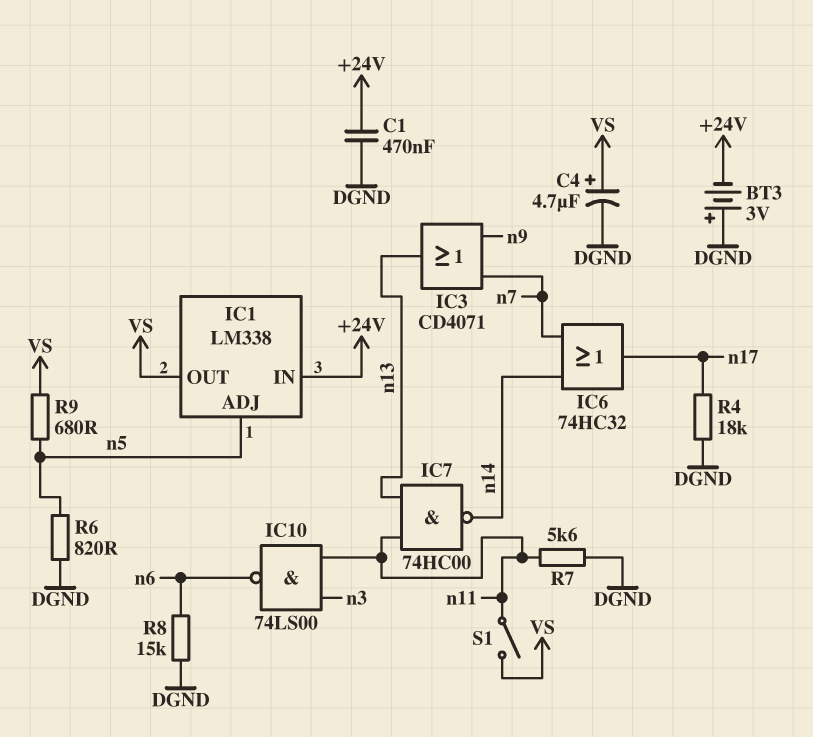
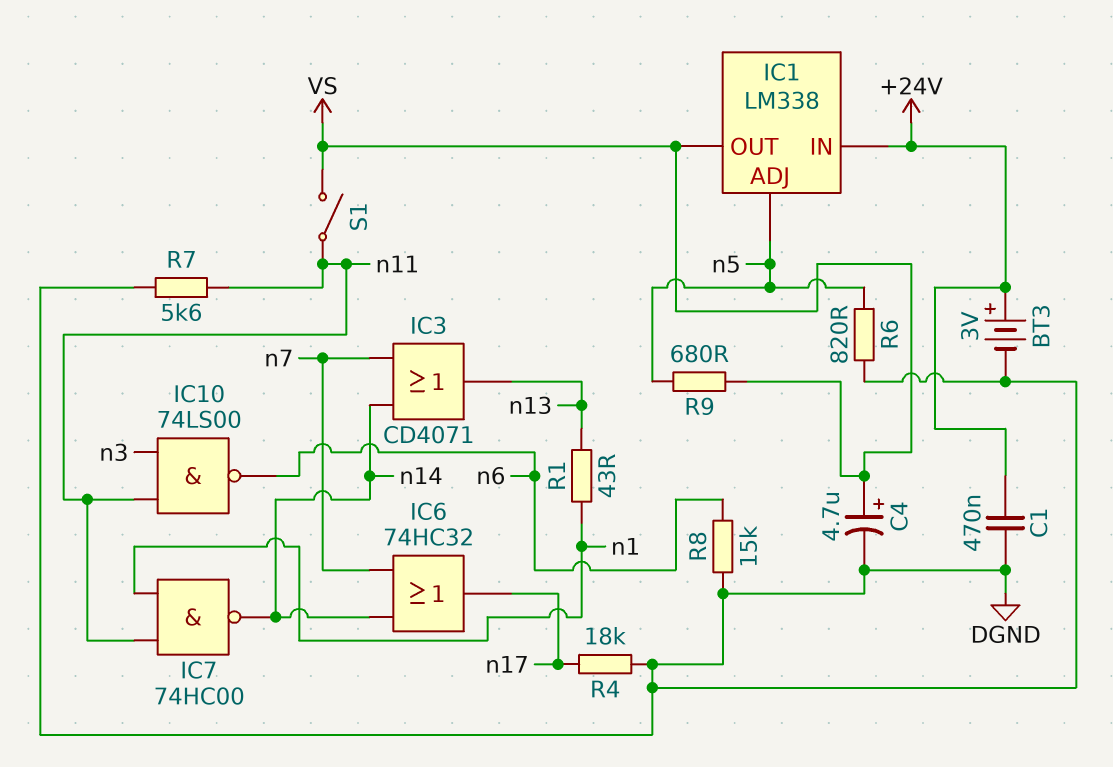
BT3: 3V (plus DGND, minus +24V) -> 3V (plus +24V, minus DGND)
IC3: OR CD4071 (in n7, in n9, out n13) -> OR CD4071 (in n7, in n14, out n13)
IC7: NAND 74HC00 (in n11, in n13, out n14) -> NAND 74HC00 (in n1, in n11, out n14)
R1: none -> 43 (n1, n13)

